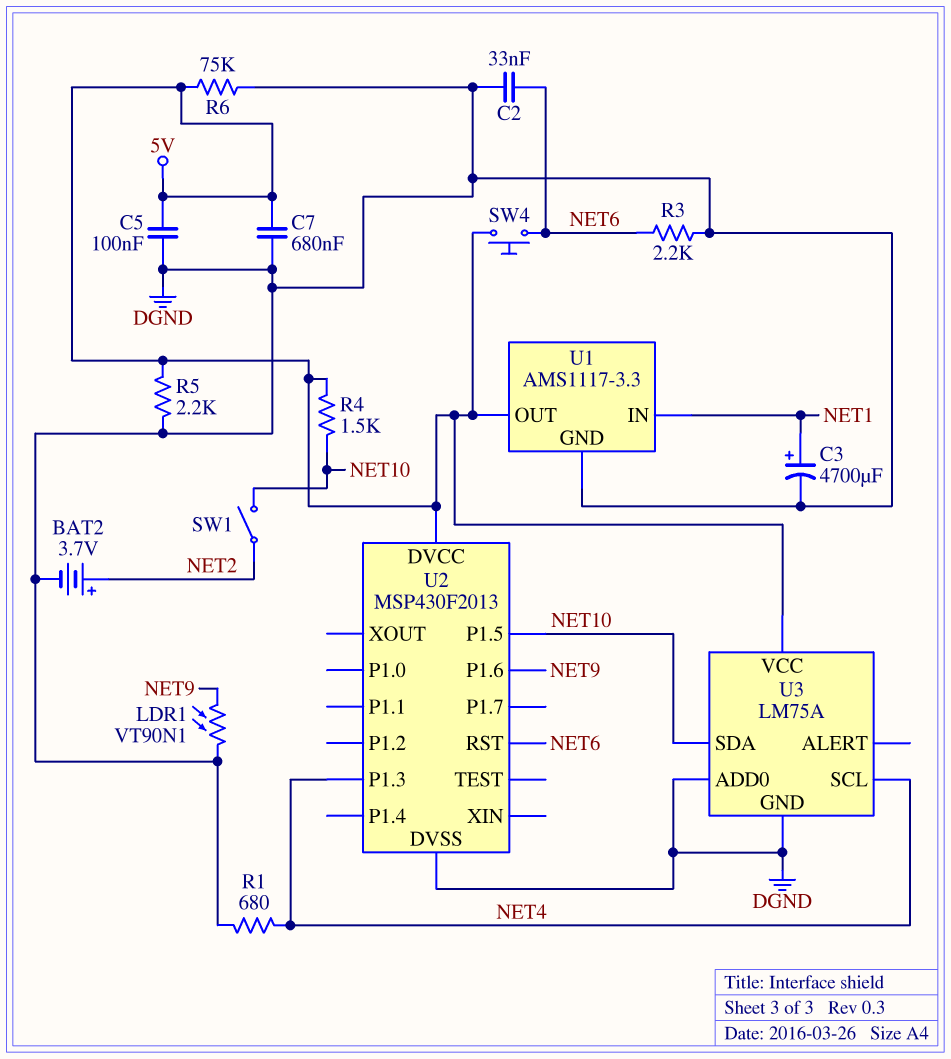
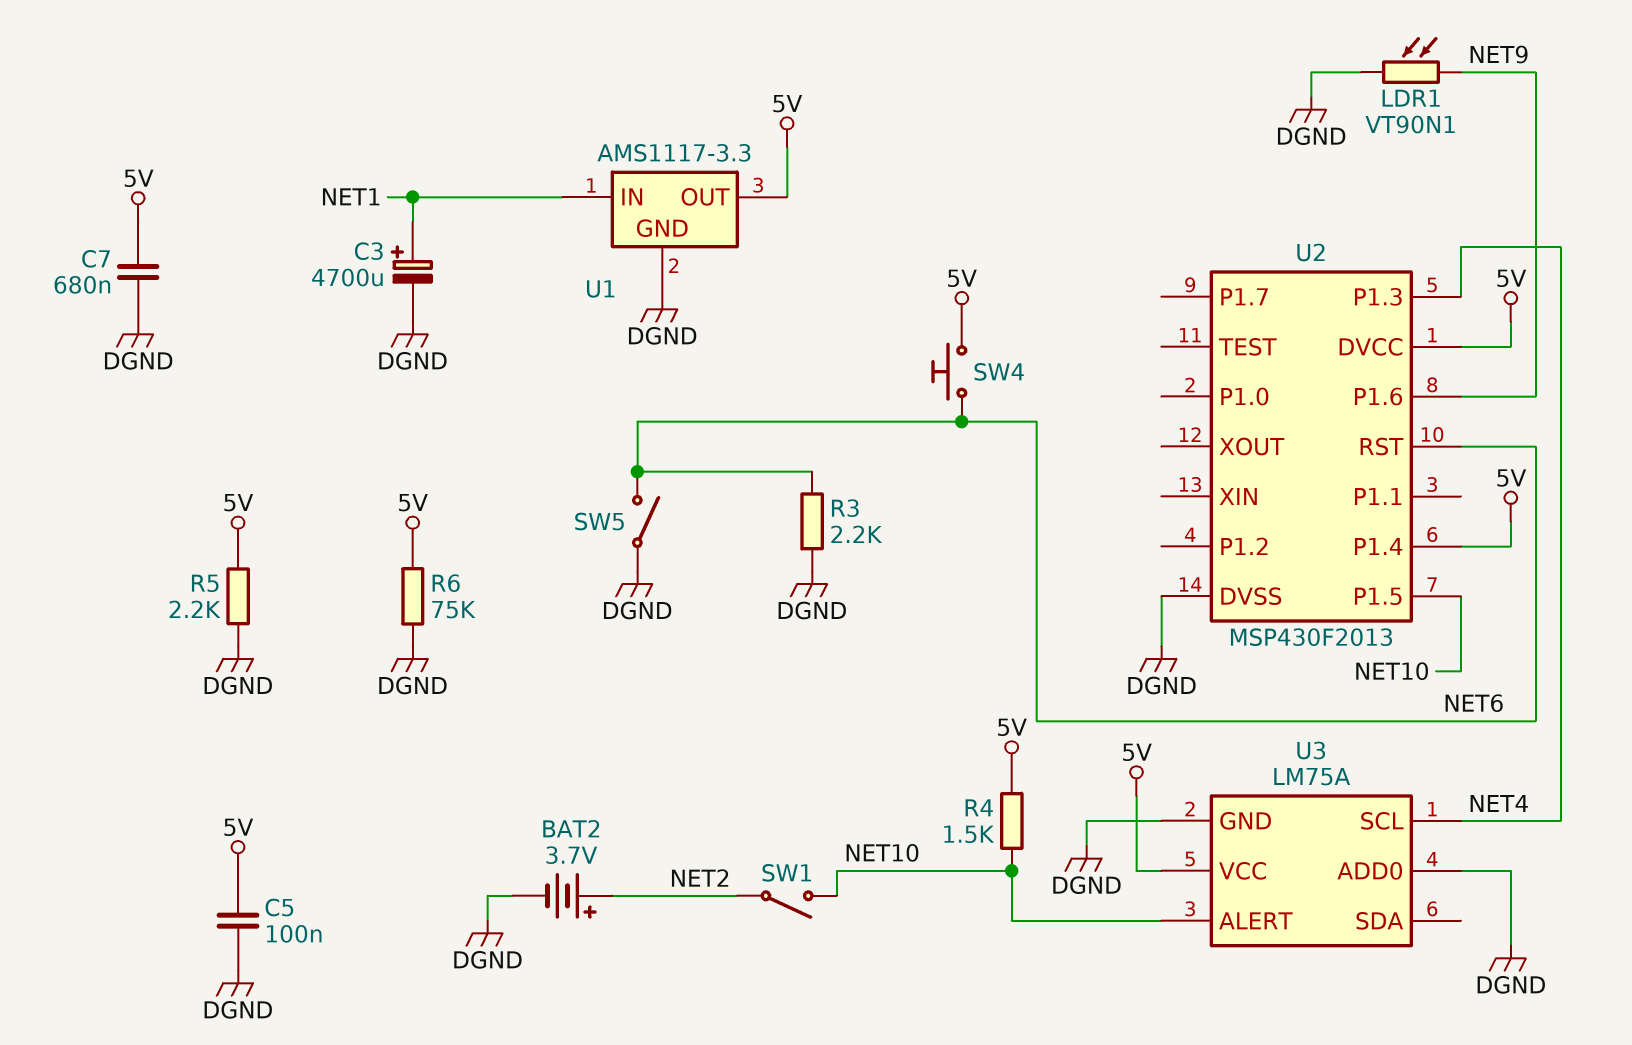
C2: 33nF (DGND, NET6) -> none
R1: 680 (DGND, NET4) -> none
SW5: none -> switch (DGND, NET6)
U2 pin P1.4: none -> 5V
U3 pin ALERT: none -> NET10
U3 pin SDA: NET10 -> none

